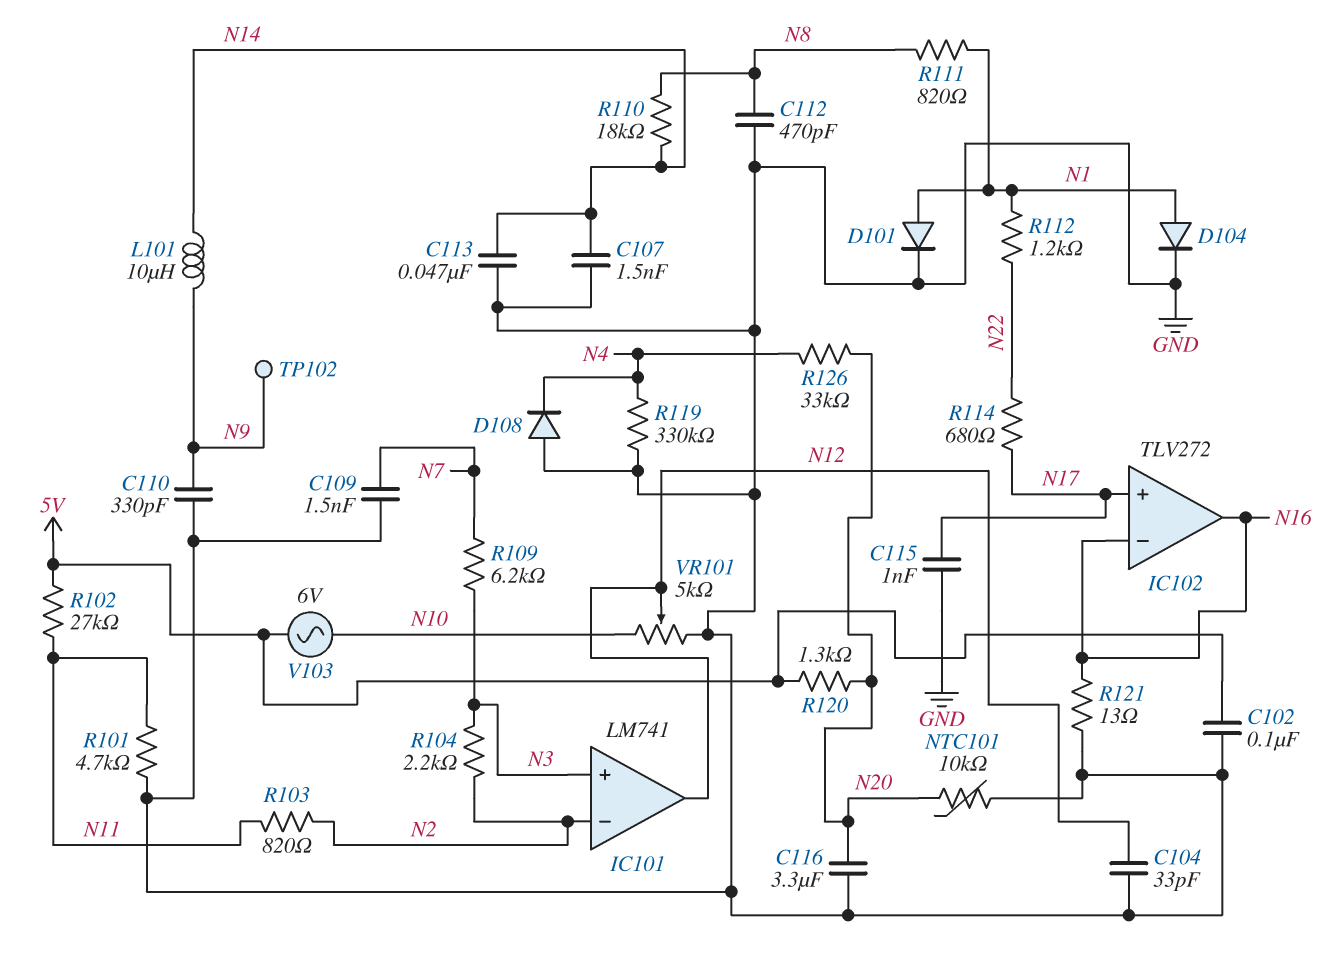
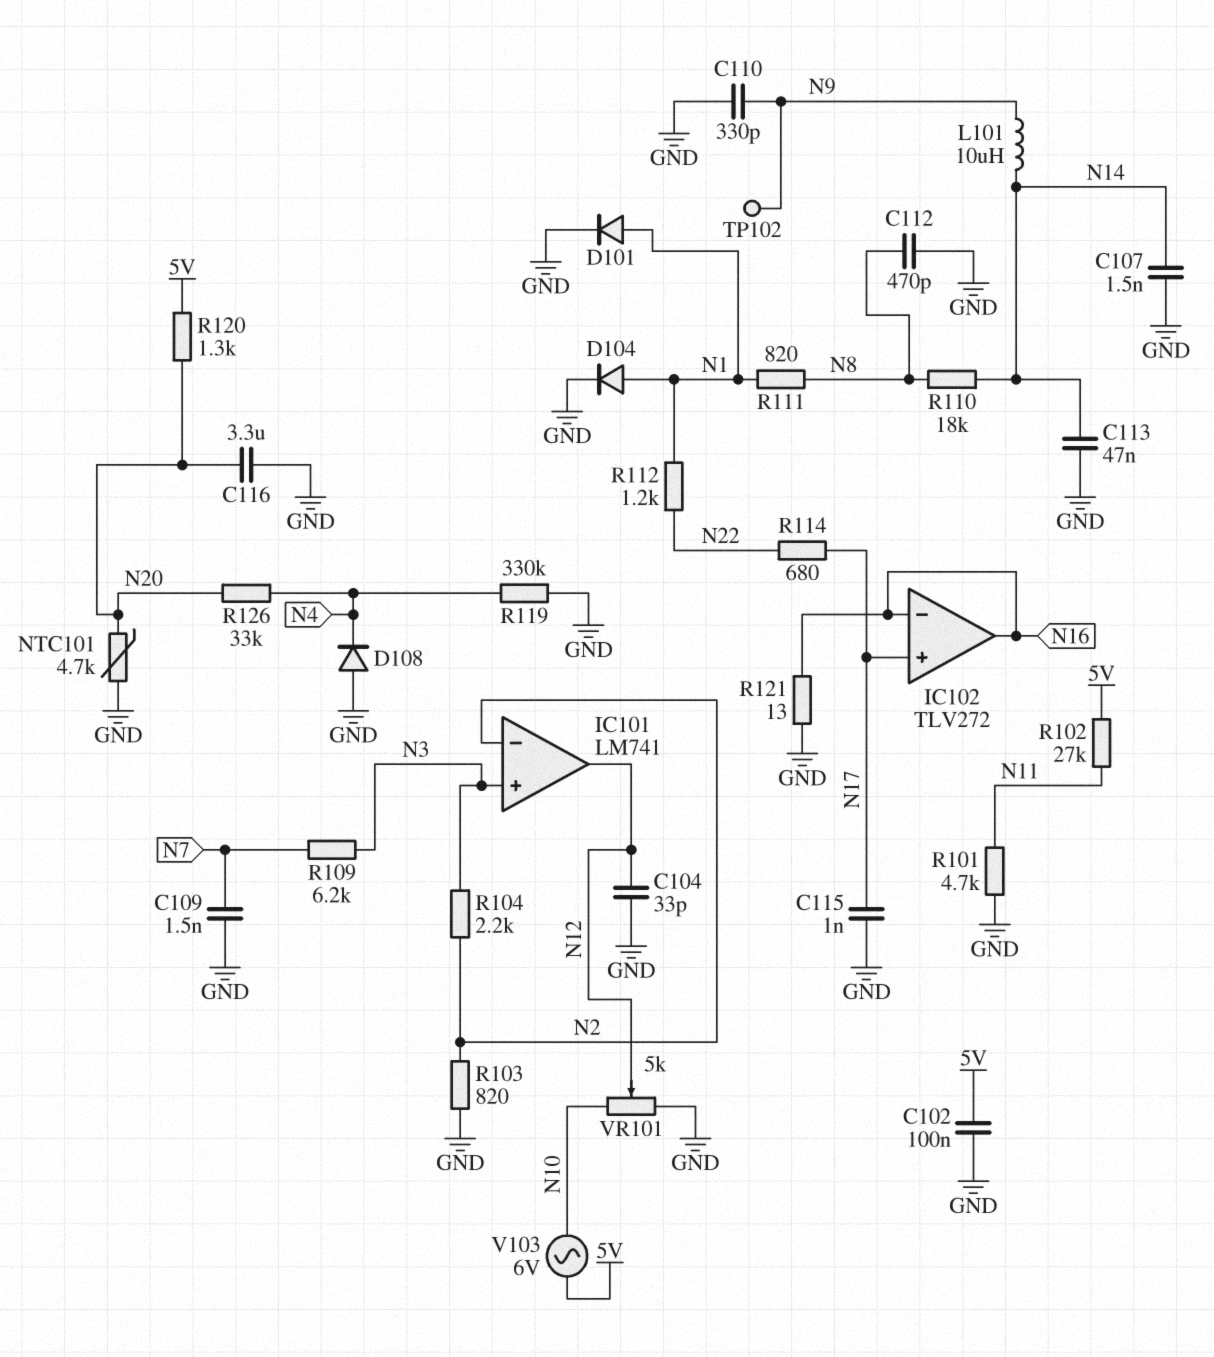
NTC101: 10k (GND, N20) -> 4.7k (GND, N20)
R103: 820 (N2, N11) -> 820 (GND, N2)

